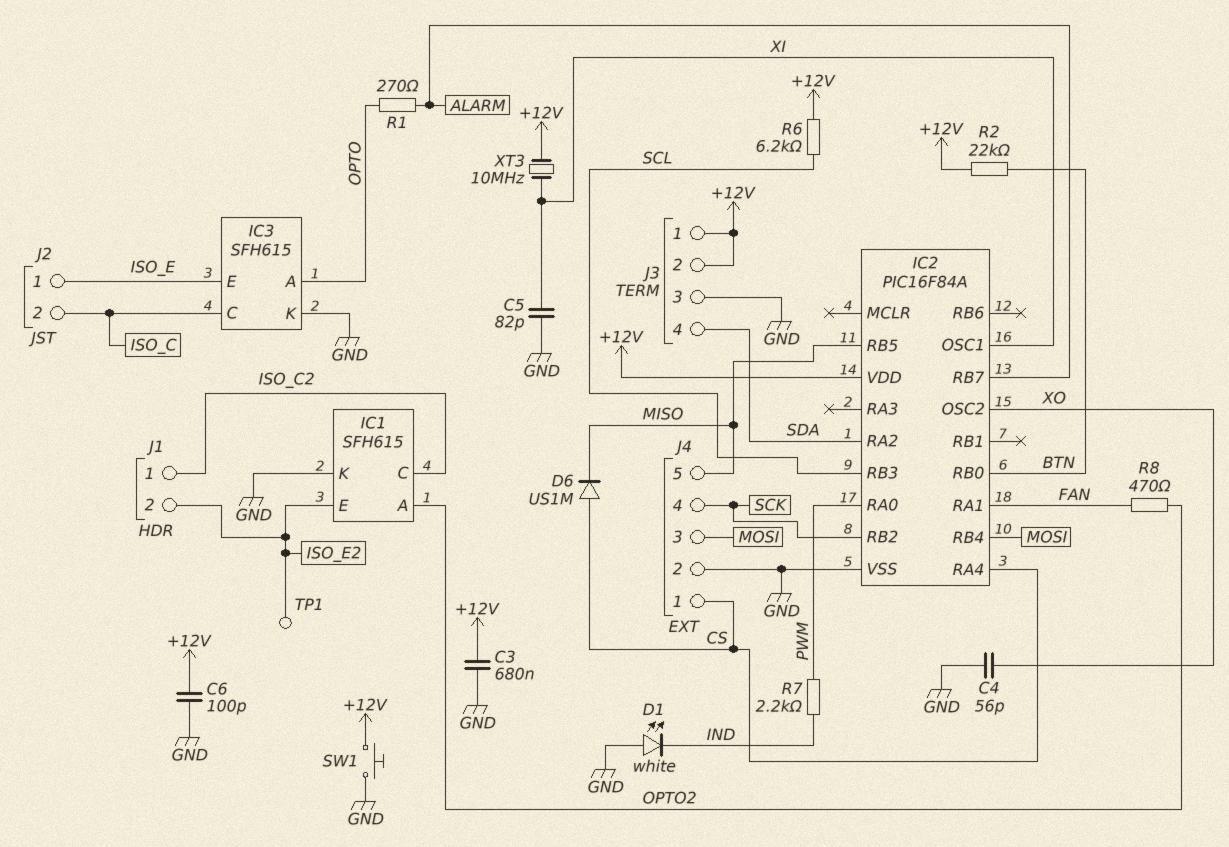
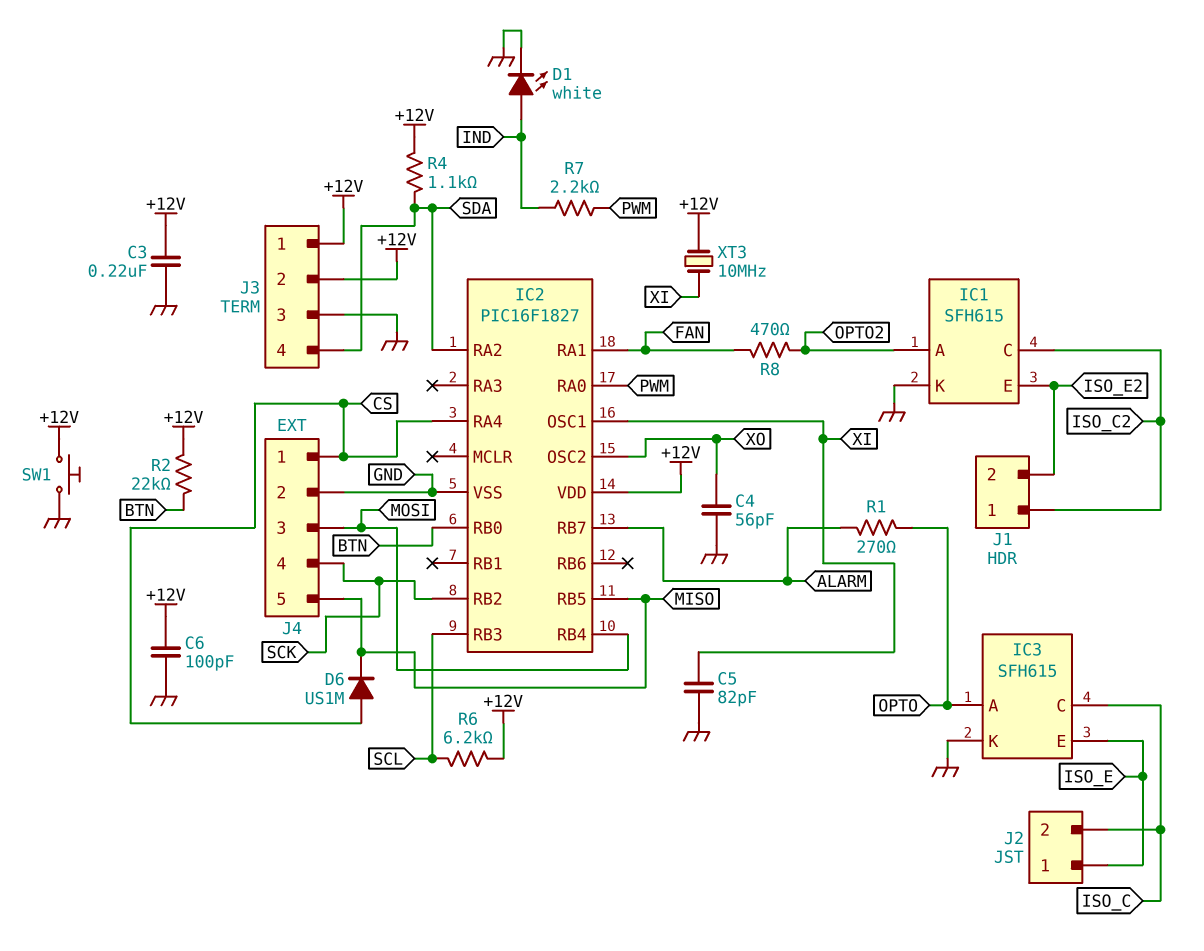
C3: 680nF (+12V, GND) -> 220nF (+12V, GND)
D1: LED white (A GND, K IND) -> LED white (A IND, K GND)
IC2: PIC16F84A -> PIC16F1827
R4: none -> 1.1k (+12V, SDA)
TP1: test point (ISO_E2) -> none

